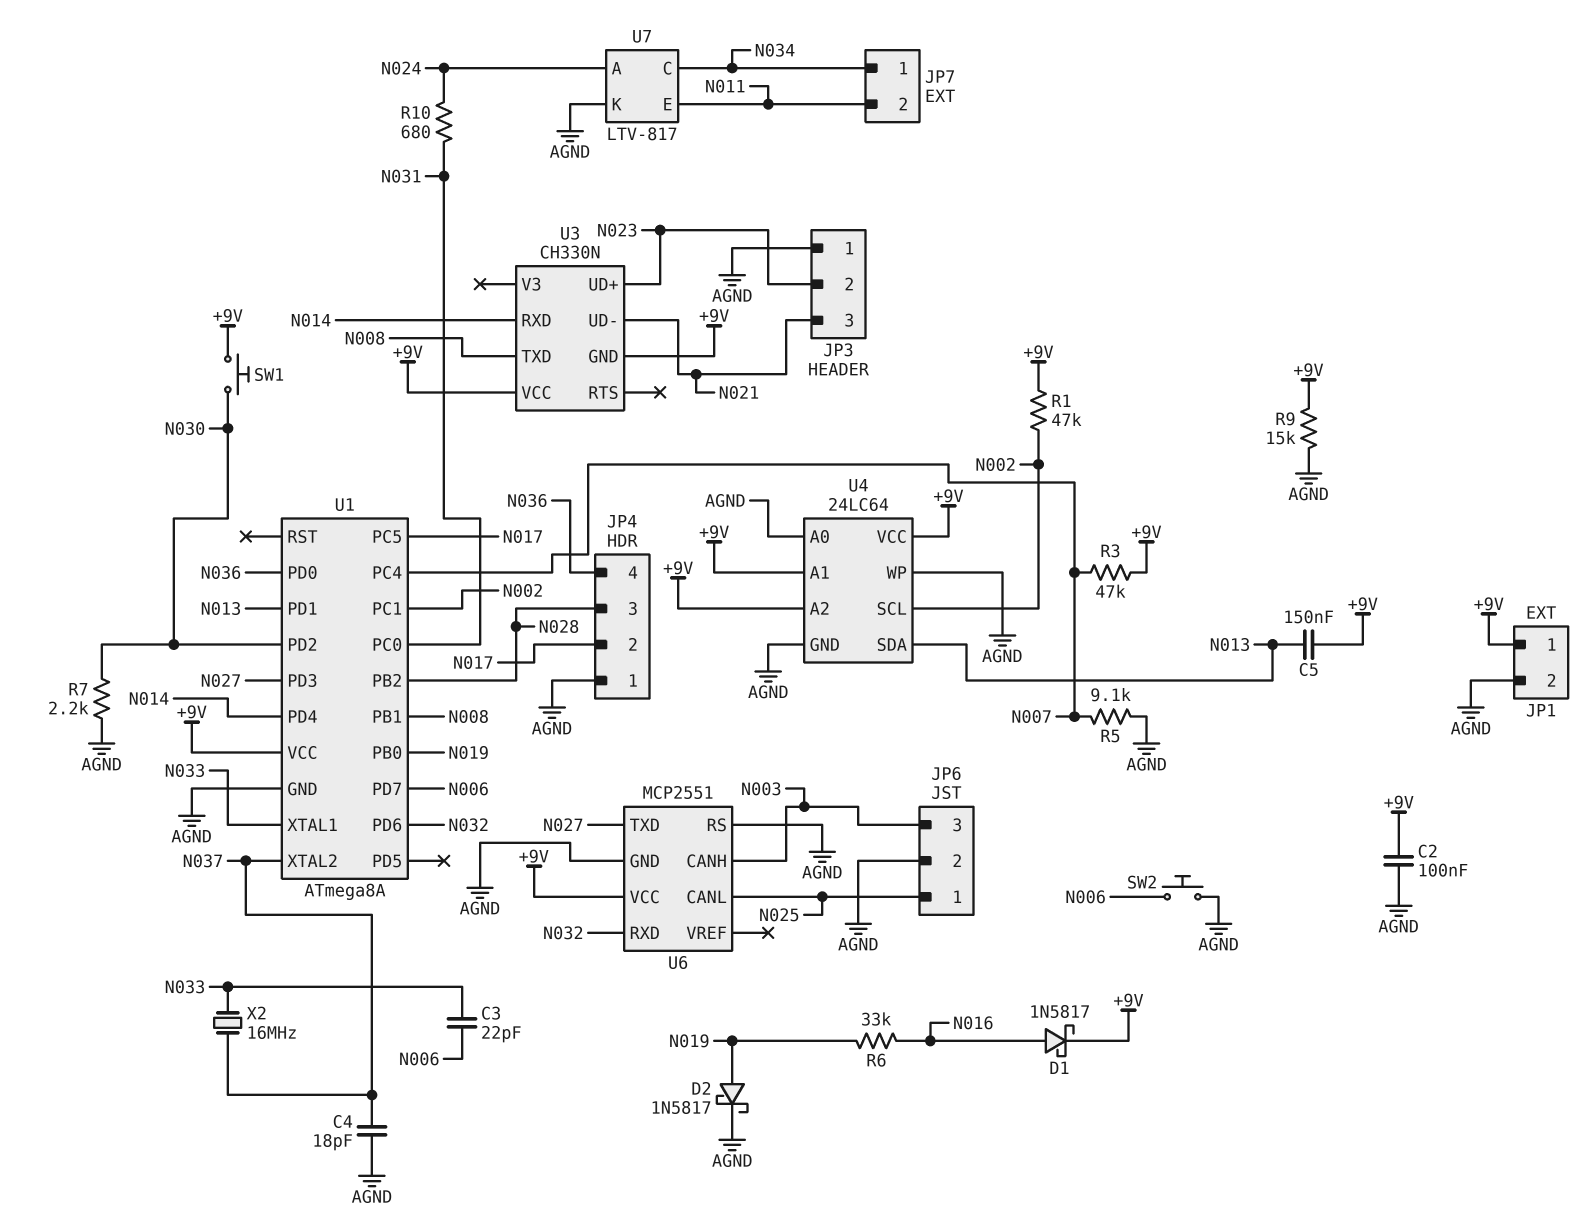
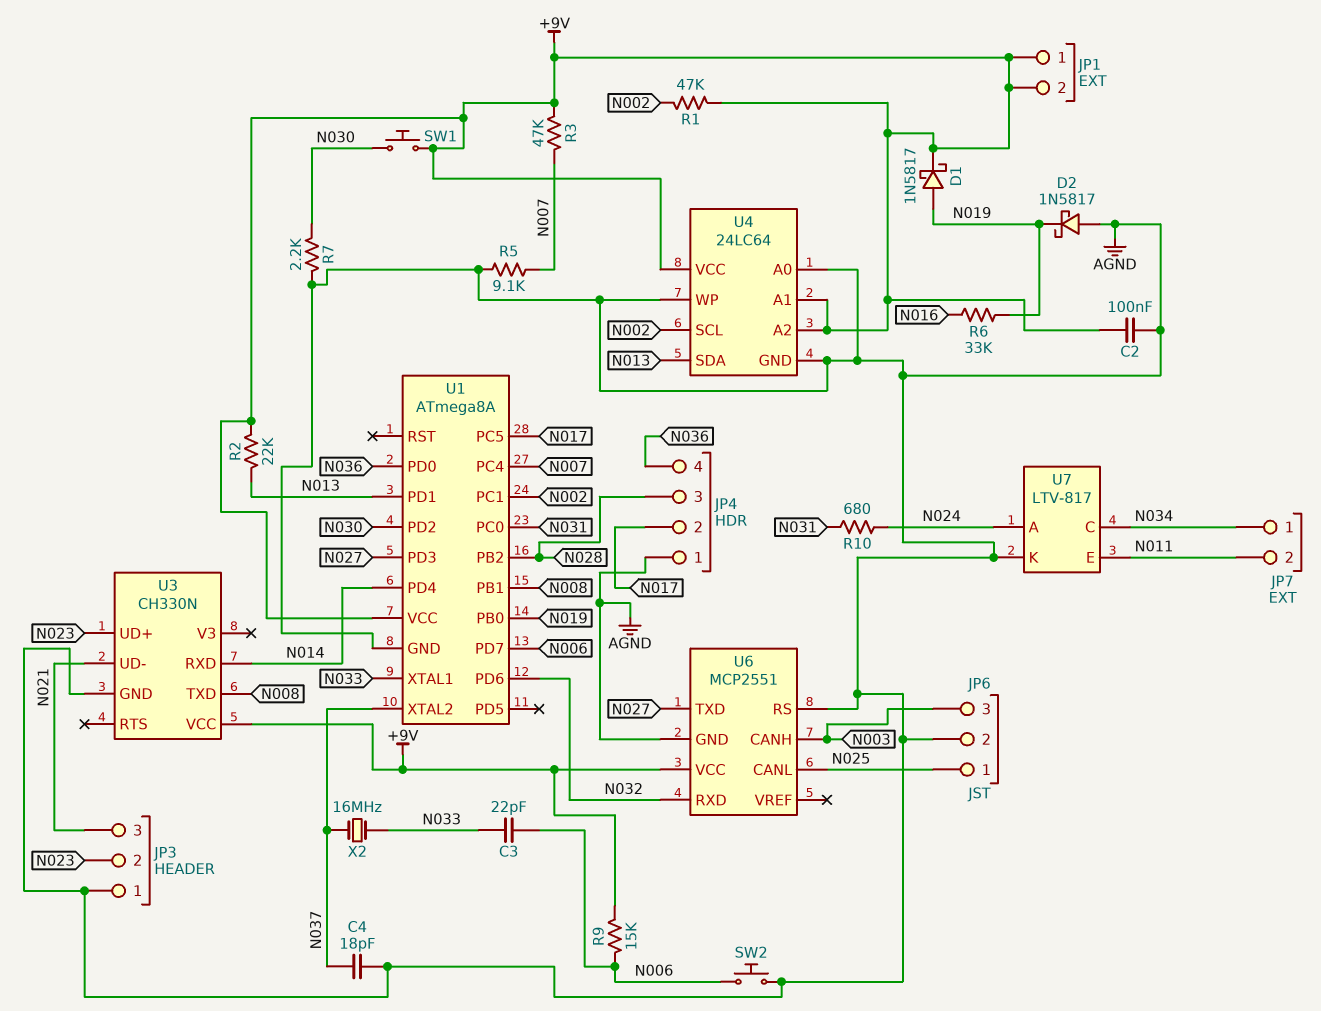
C5: 150nF (+9V, N013) -> none
D1: schottky 1N5817 (A N016, K +9V) -> schottky 1N5817 (A N019, K +9V)
D2: schottky 1N5817 (A N019, K AGND) -> schottky 1N5817 (A AGND, K N019)
JP1 pin 2: AGND -> +9V
R2: none -> 22k (+9V, N013)
R9: 15k (+9V, AGND) -> 15k (+9V, N006)
U3 pin GND: +9V -> AGND

